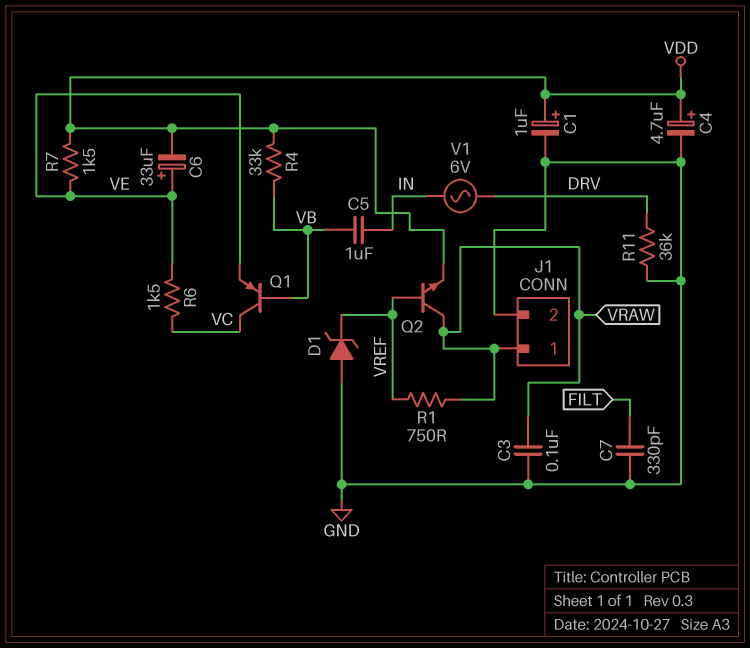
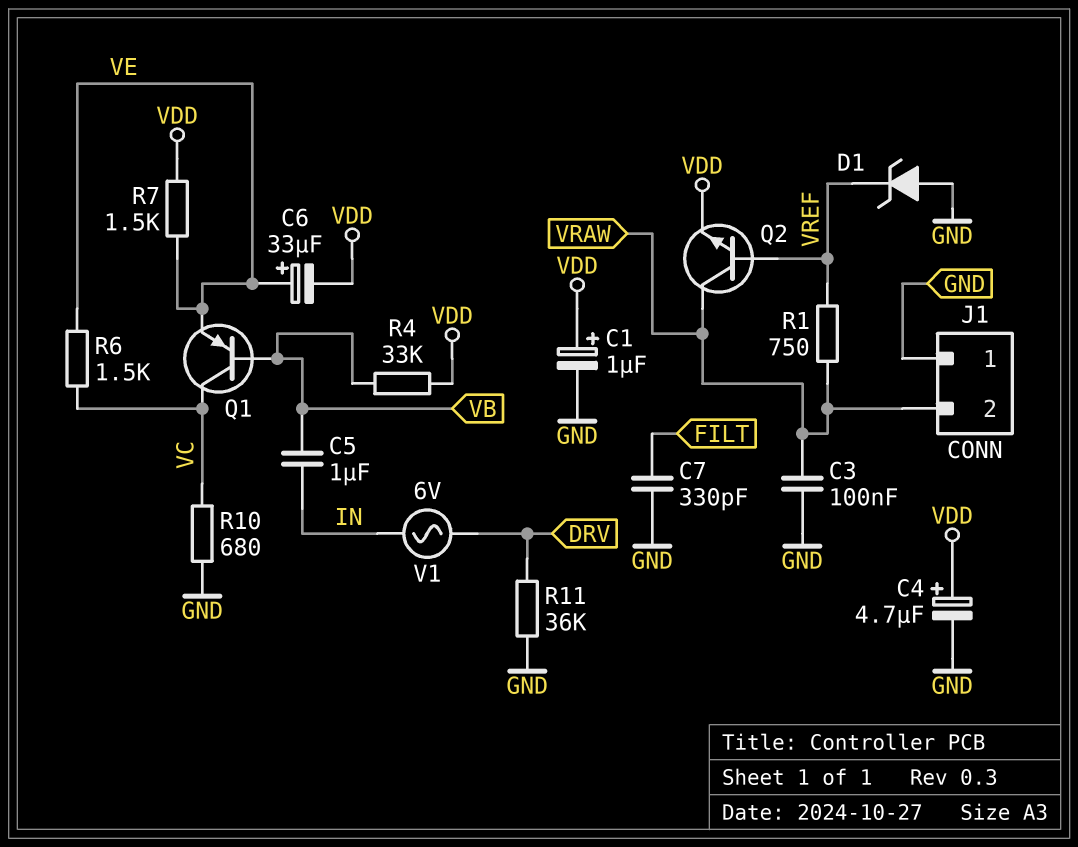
J1 pin 1: VRAW -> GND
J1 pin 2: GND -> VRAW
R10: none -> 680 (GND, VC)

